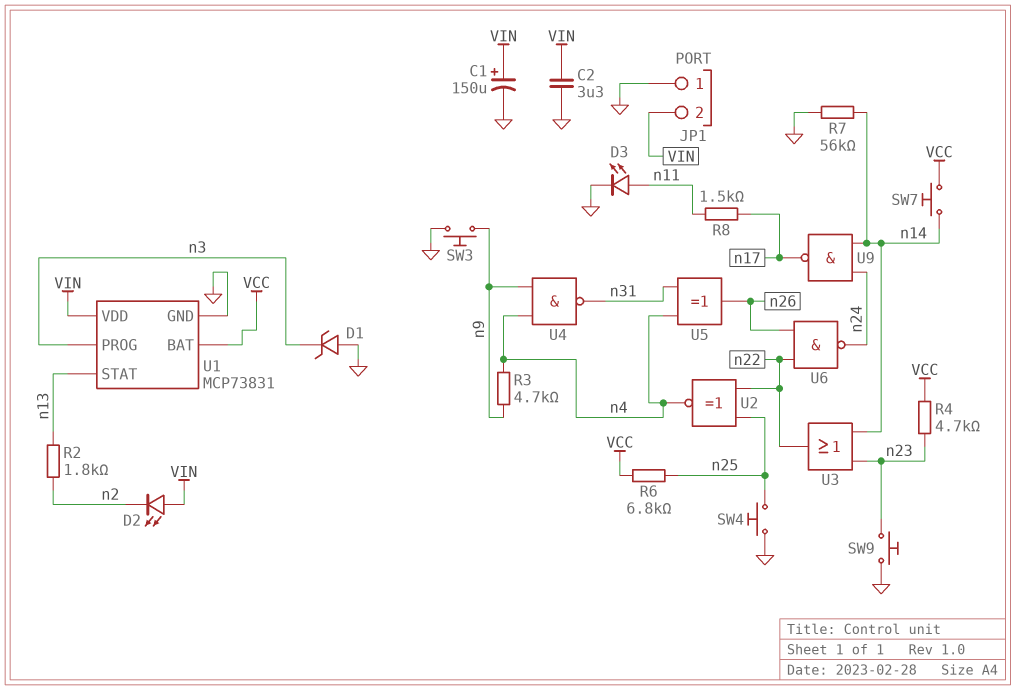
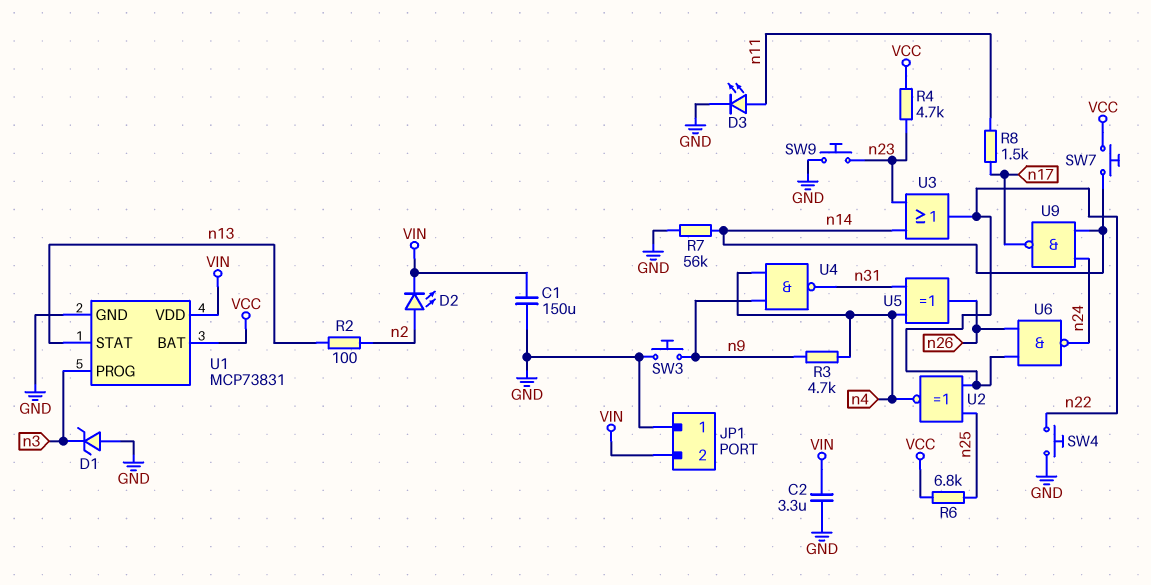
C1: 150uF (plus VIN, minus GND) -> 150uF (GND, VIN)
D2: LED (A VIN, K n2) -> LED (A n2, K VIN)
R2: 1.8k (n2, n13) -> 100 (n2, n13)
SW4: button (GND, n25) -> button (GND, n22)

